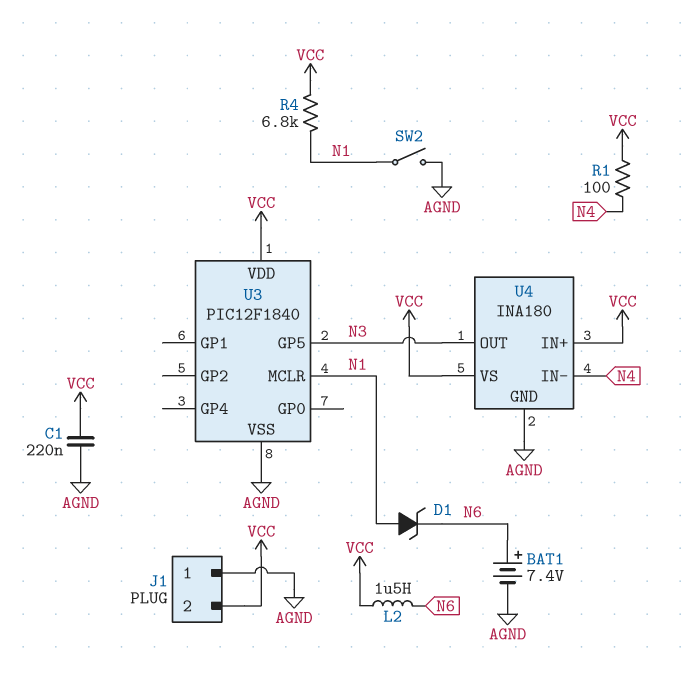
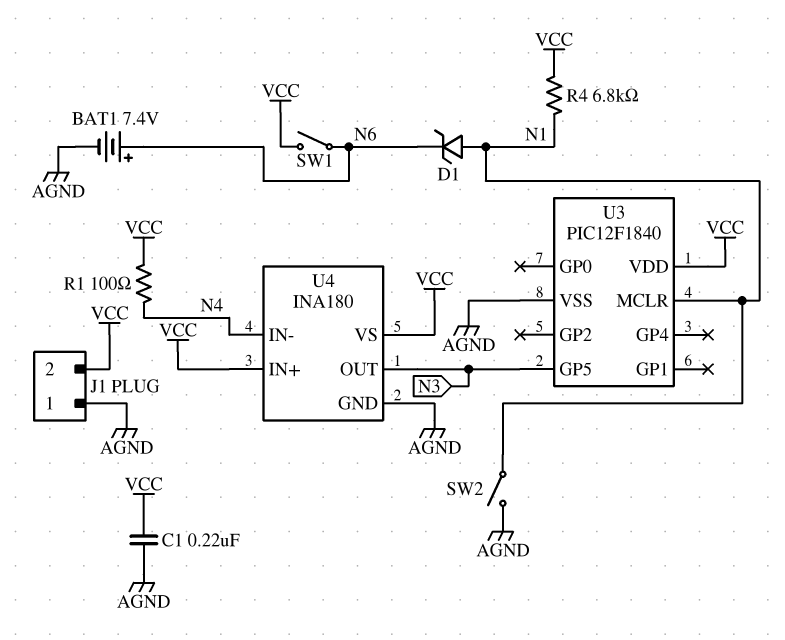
L2: 1.5uH (N6, VCC) -> none
SW1: none -> switch (N6, VCC)

